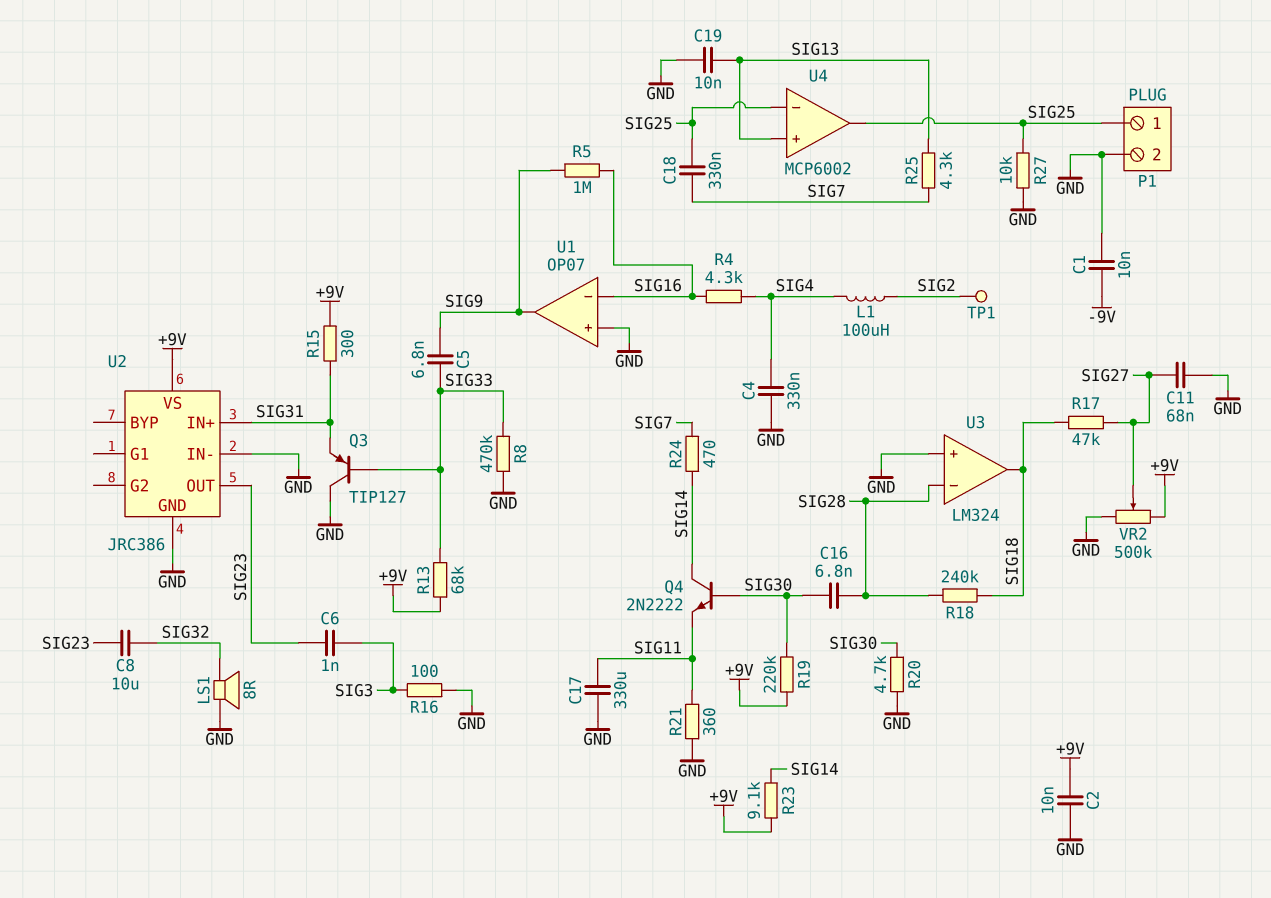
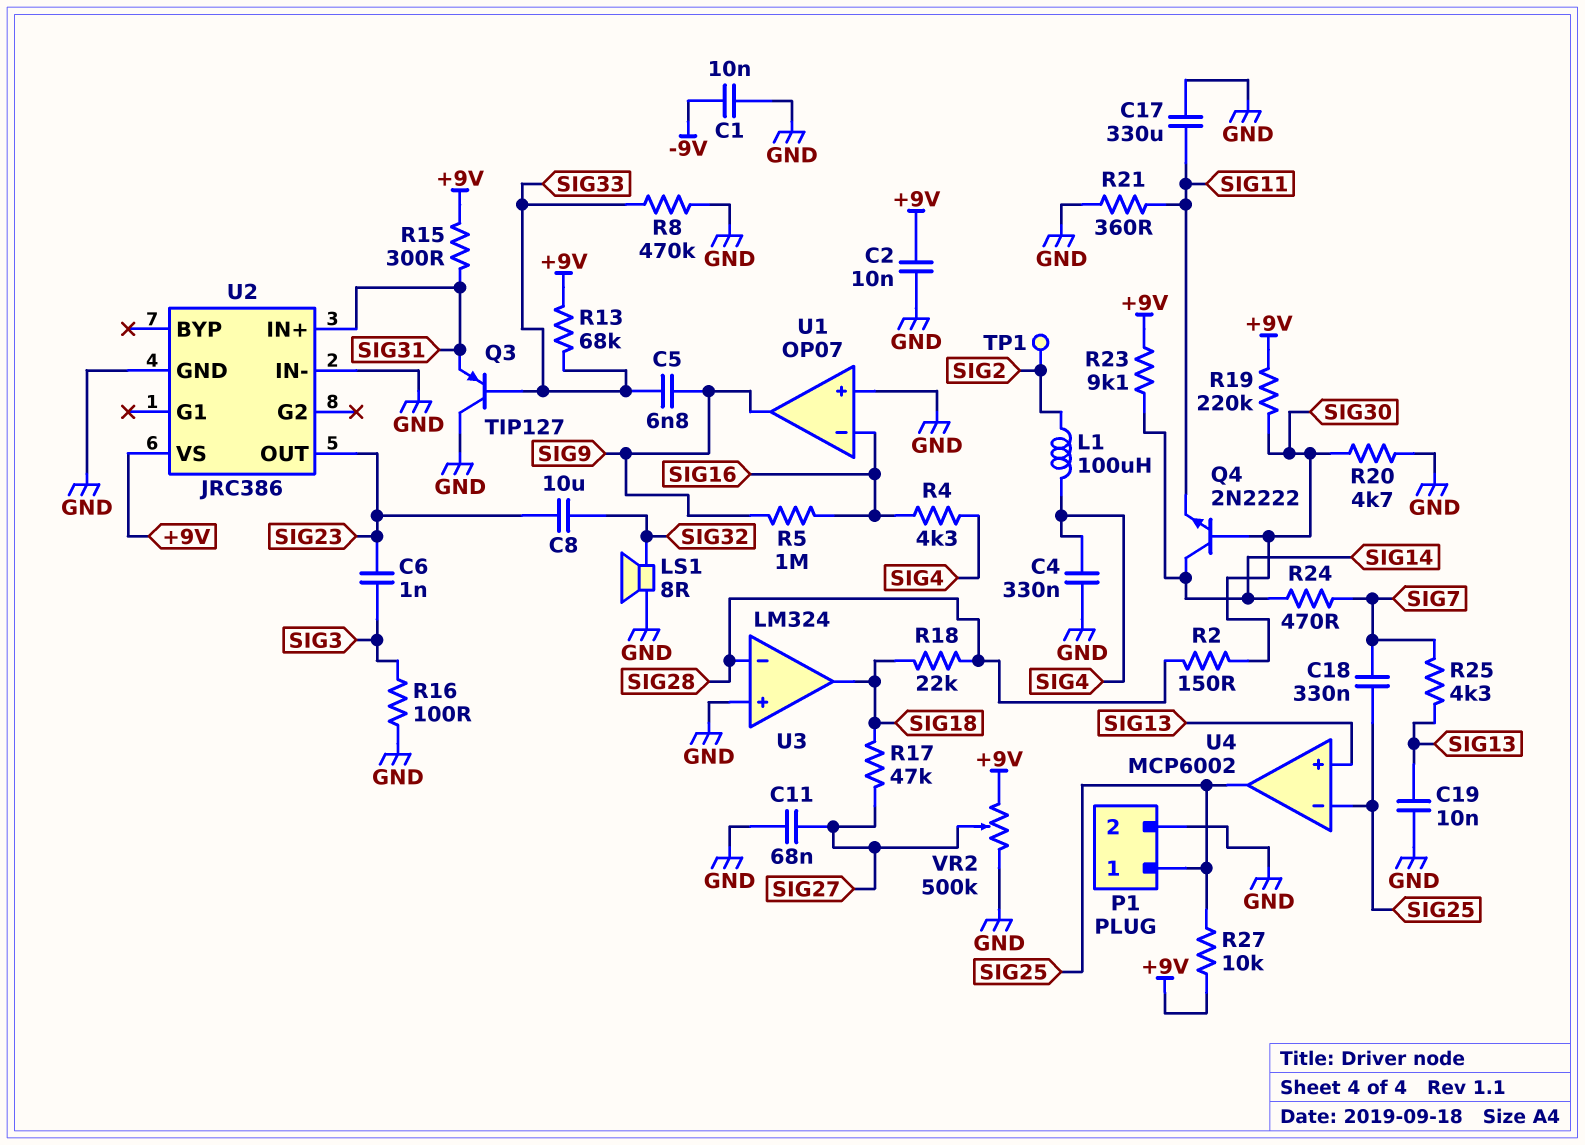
C16: 6.8nF (SIG28, SIG30) -> none
R2: none -> 150 (SIG28, SIG30)
R18: 240k (SIG18, SIG28) -> 22k (SIG18, SIG28)
R27: 10k (GND, SIG25) -> 10k (+9V, SIG25)

